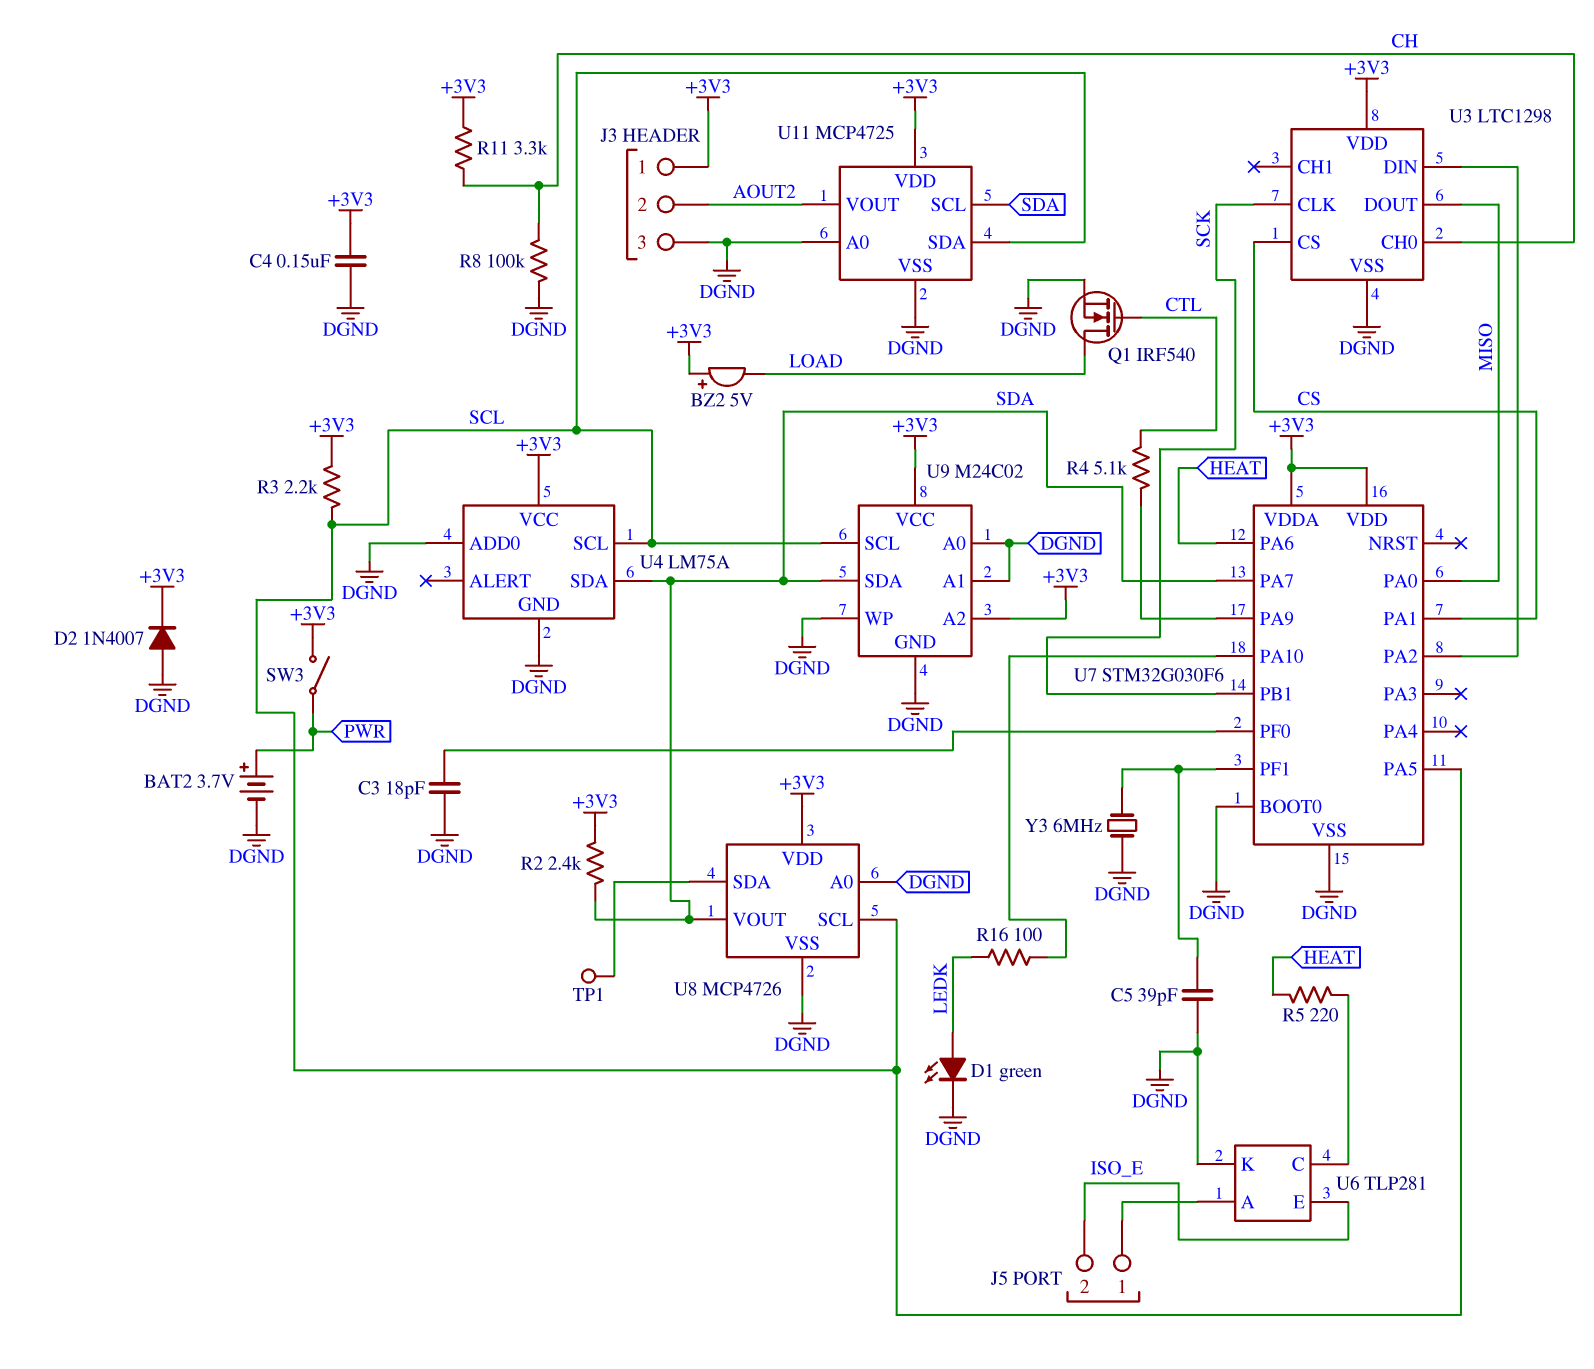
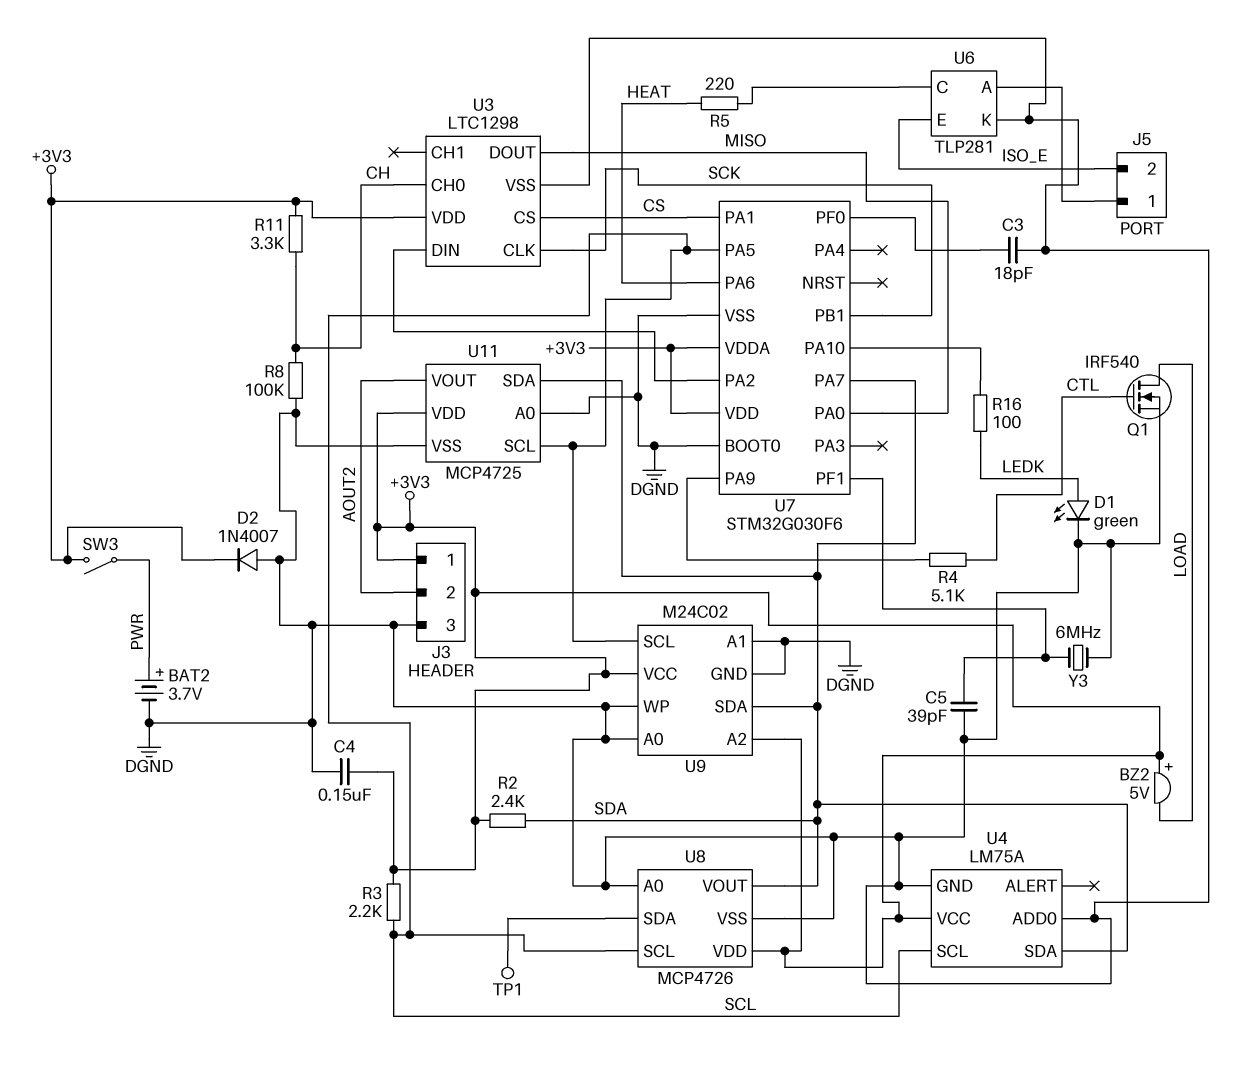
U11 pin SCL: SDA -> SCL
U11 pin SDA: SCL -> SDA

